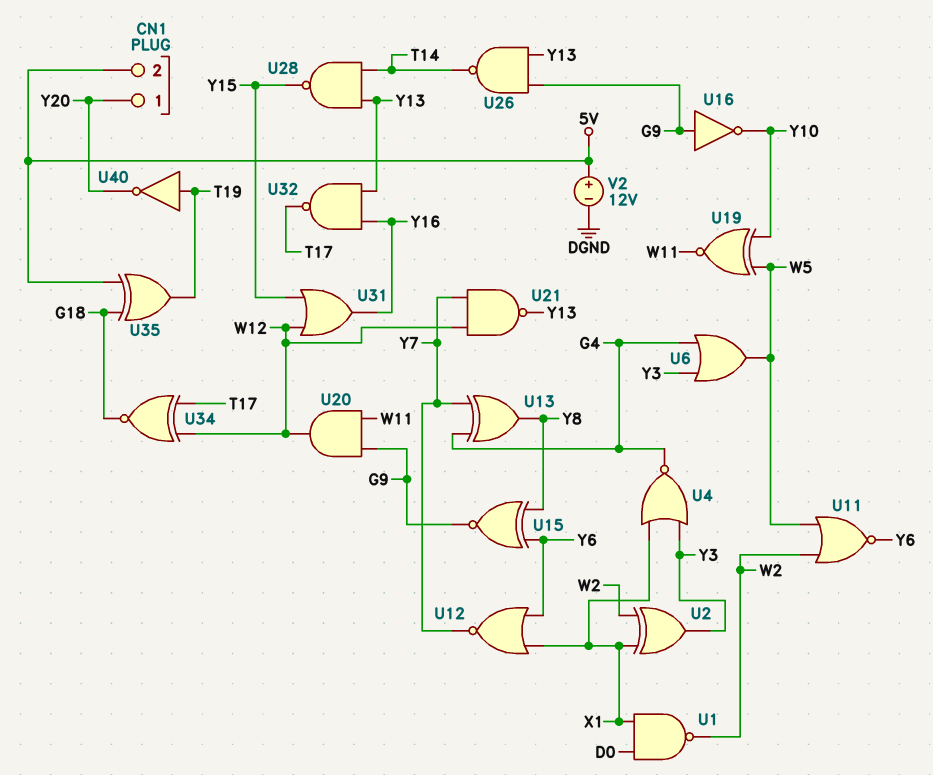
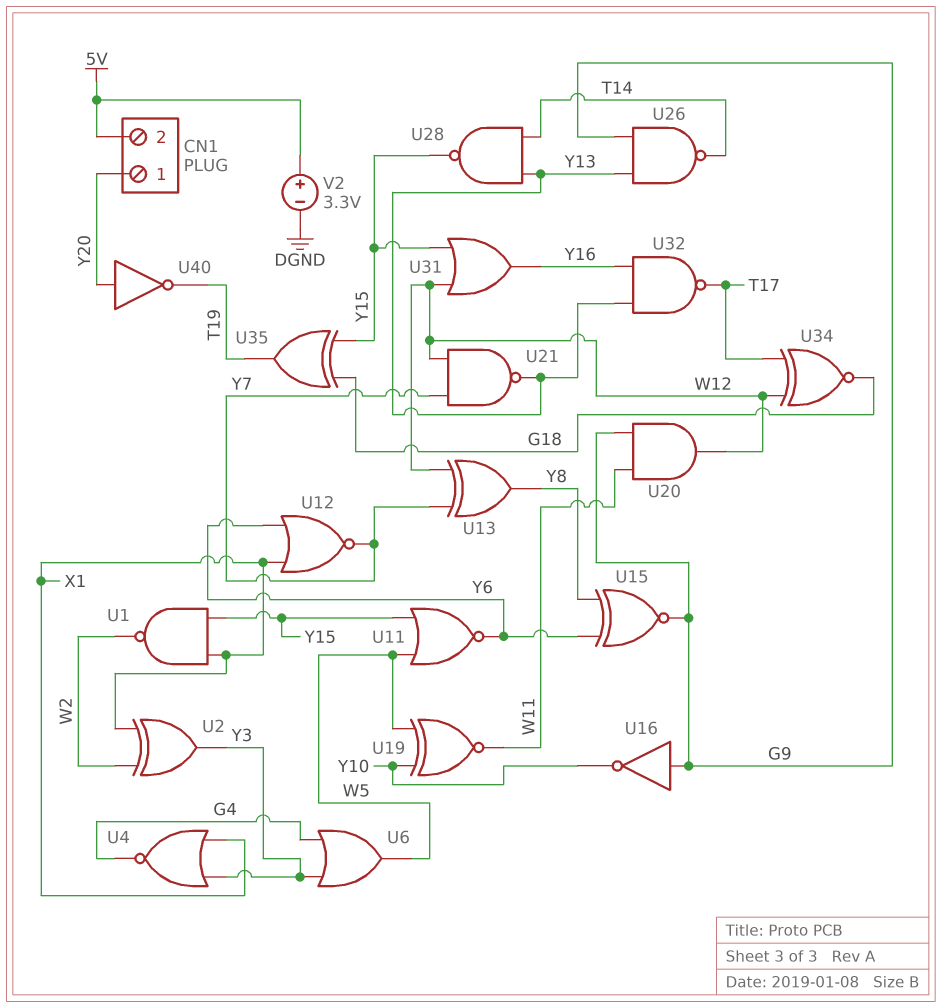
U1: NAND (in D0, in X1, out W2) -> NAND (in X1, in Y15, out W2)
U11: NOR (in W2, in W5, out Y6) -> NOR (in W5, in Y15, out Y6)
U13: XOR (in G4, in Y7, out Y8) -> XOR (in W12, in Y7, out Y8)
U35: XOR (in 5V, in G18, out T19) -> XOR (in G18, in Y15, out T19)
U40: NOT (in T19, out Y20) -> NOT (in Y20, out T19)
V2: 12V (plus 5V, minus DGND) -> 3.3V (plus 5V, minus DGND)

